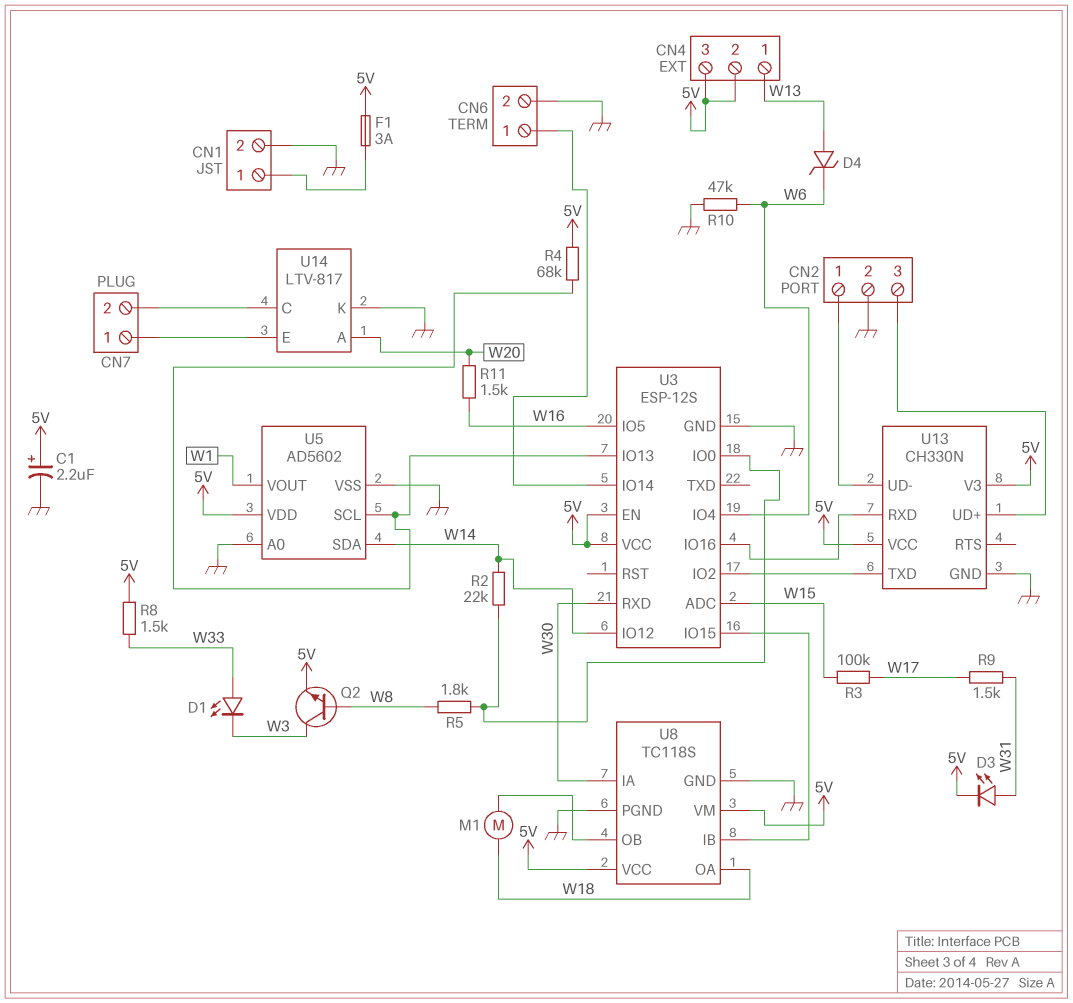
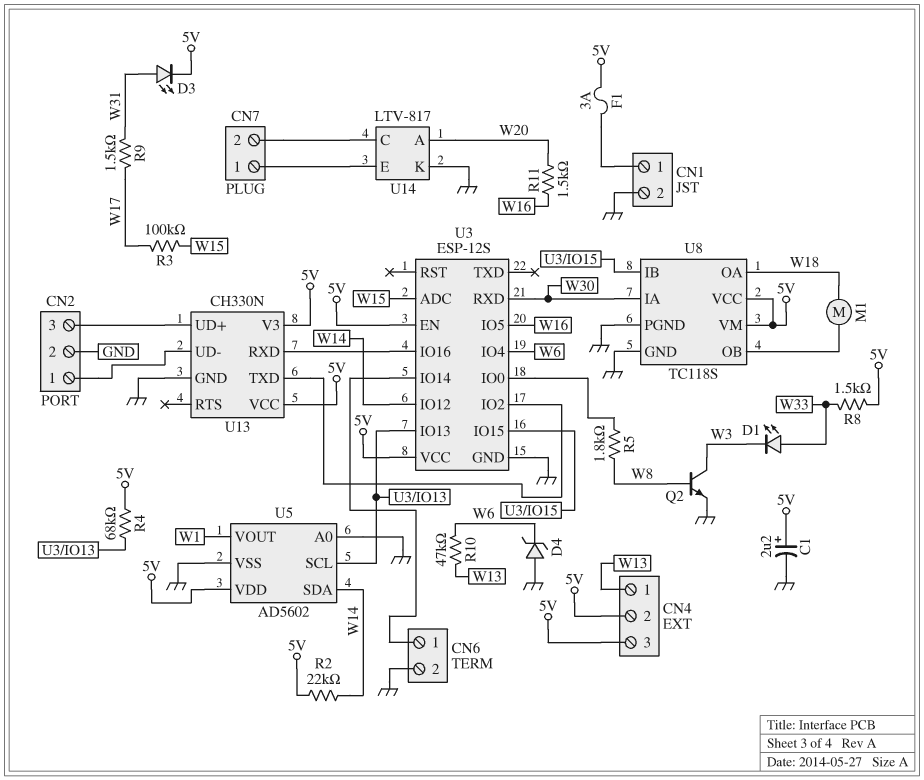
D4: zener (A W13, K W6) -> zener (A GND, K W6)
Q2: NPN (B W8, C W3, E 5V) -> NPN (B W8, C W3, E GND)
R2: 22k (U3/IO0, W14) -> 22k (5V, W14)
R10: 47k (GND, W6) -> 47k (W6, W13)

